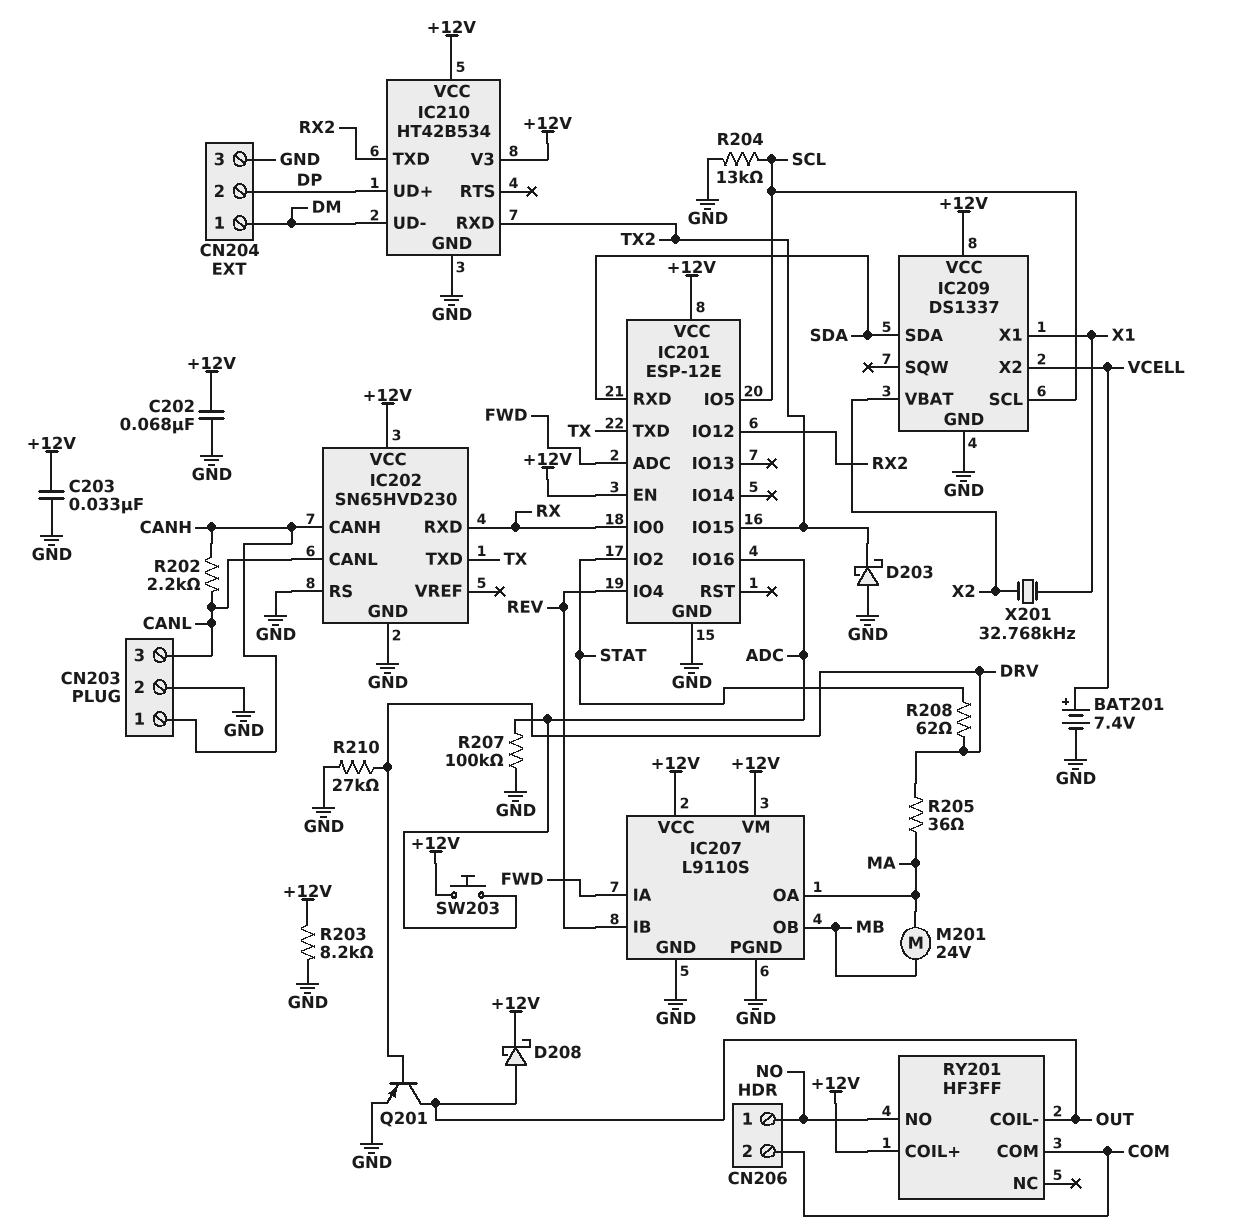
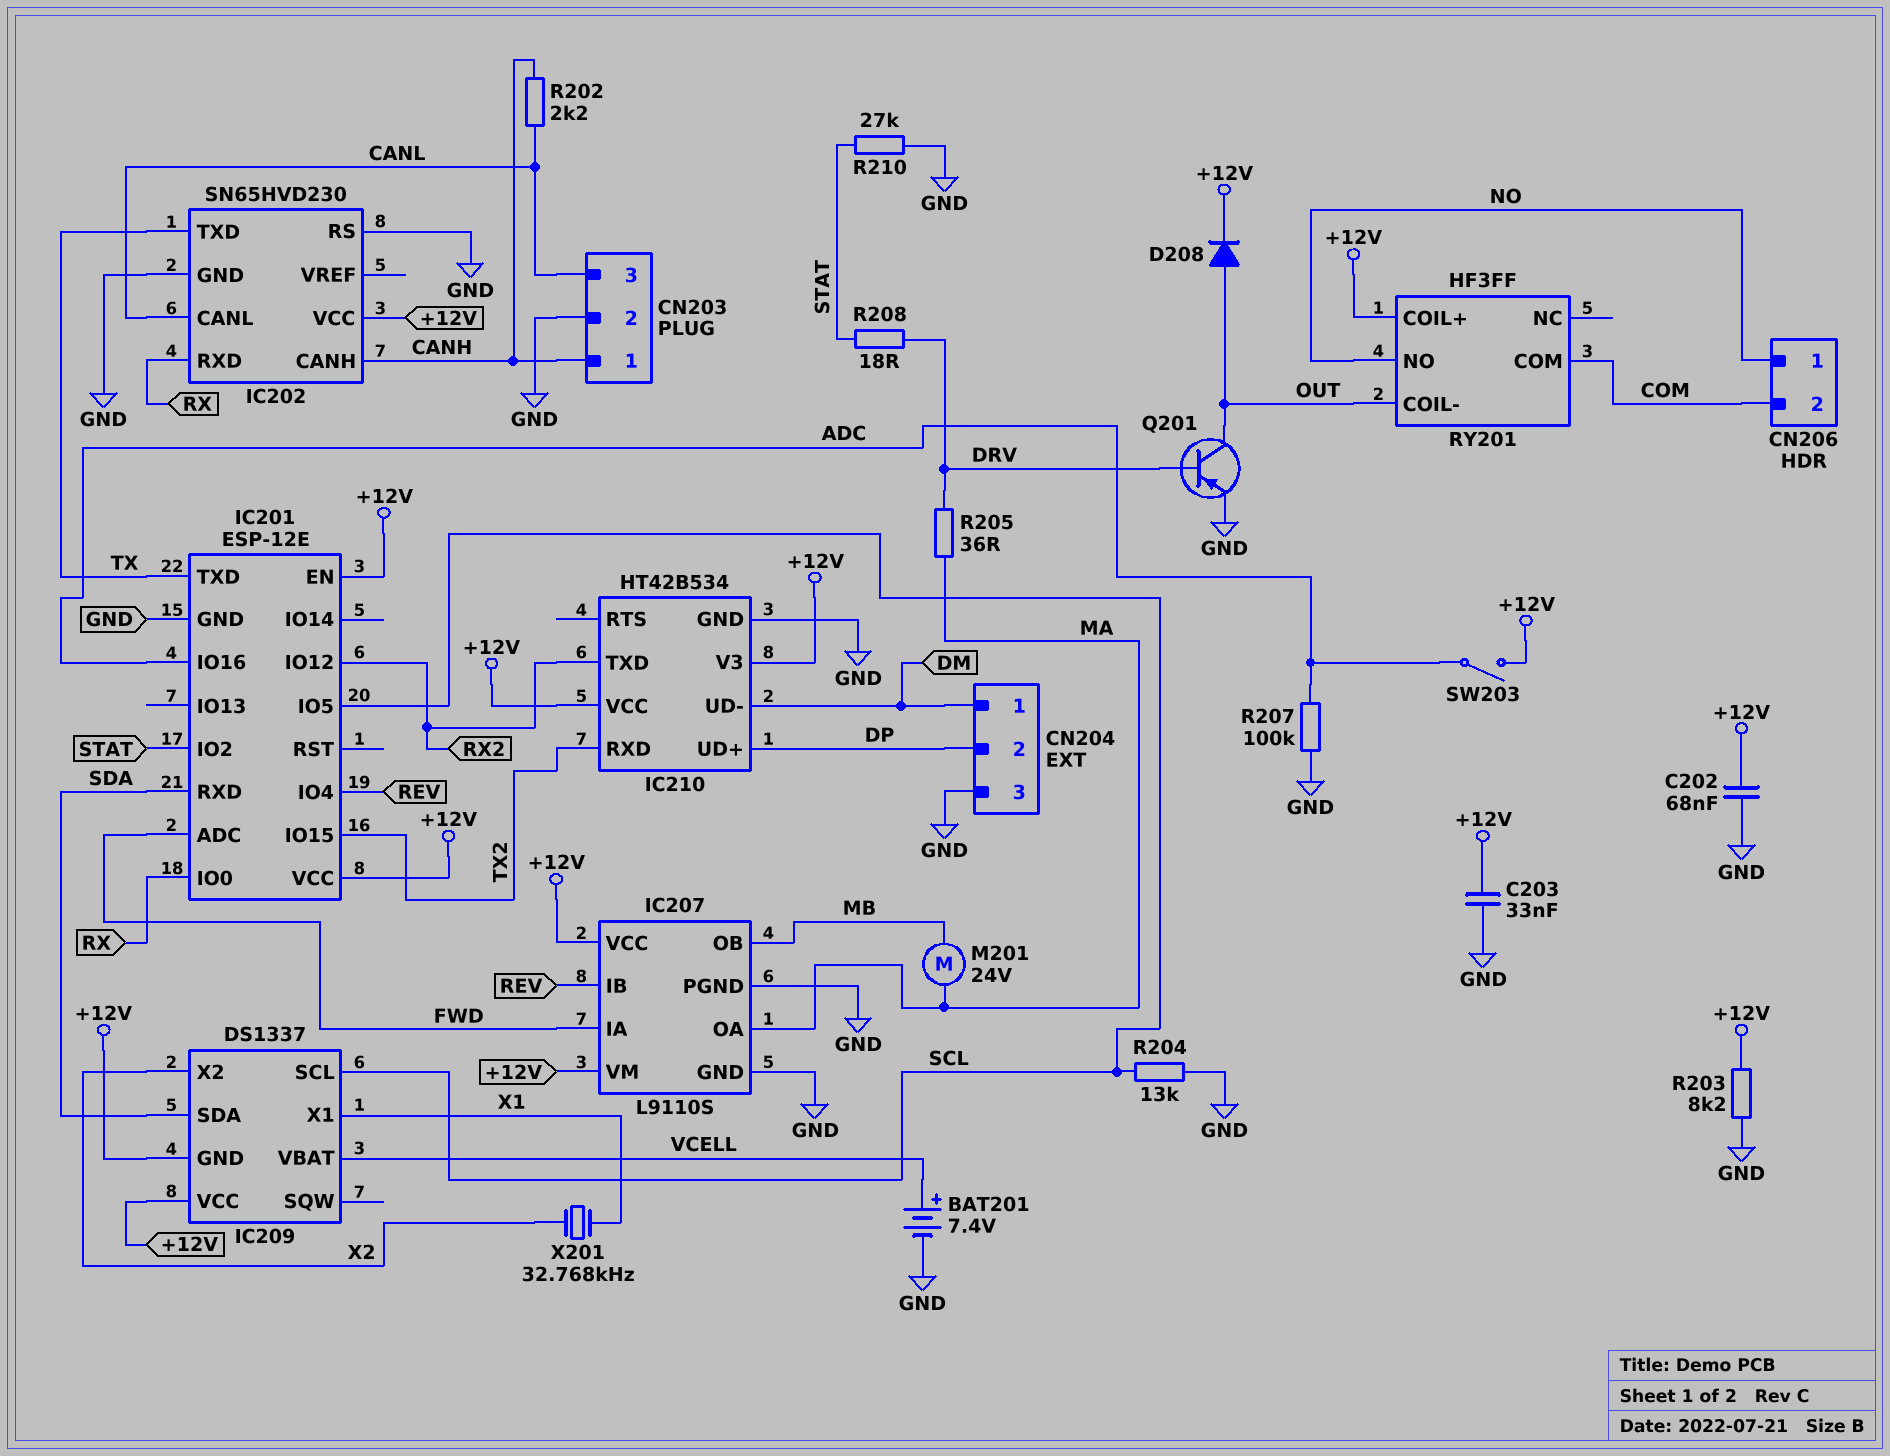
D203: schottky (A GND, K TX2) -> none
D208: schottky (A OUT, K +12V) -> diode (A OUT, K +12V)
IC209 pin GND: GND -> +12V
IC209 pin VBAT: X2 -> VCELL
IC209 pin X2: VCELL -> X2
R208: 62 (DRV, STAT) -> 18 (DRV, STAT)
R210: 27k (DRV, GND) -> 27k (GND, STAT)
SW203: button (+12V, ADC) -> switch (+12V, ADC)

